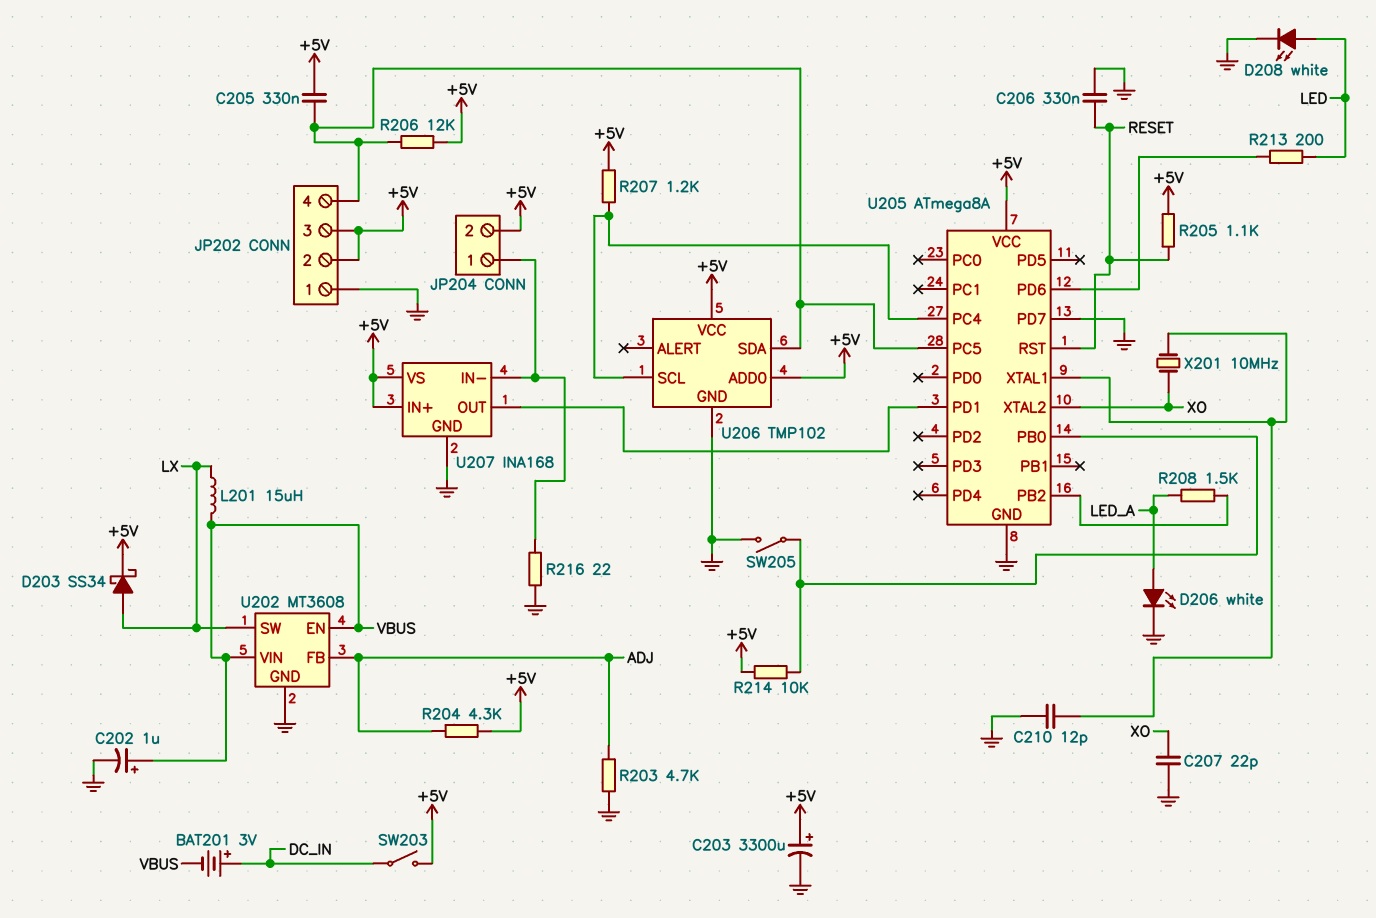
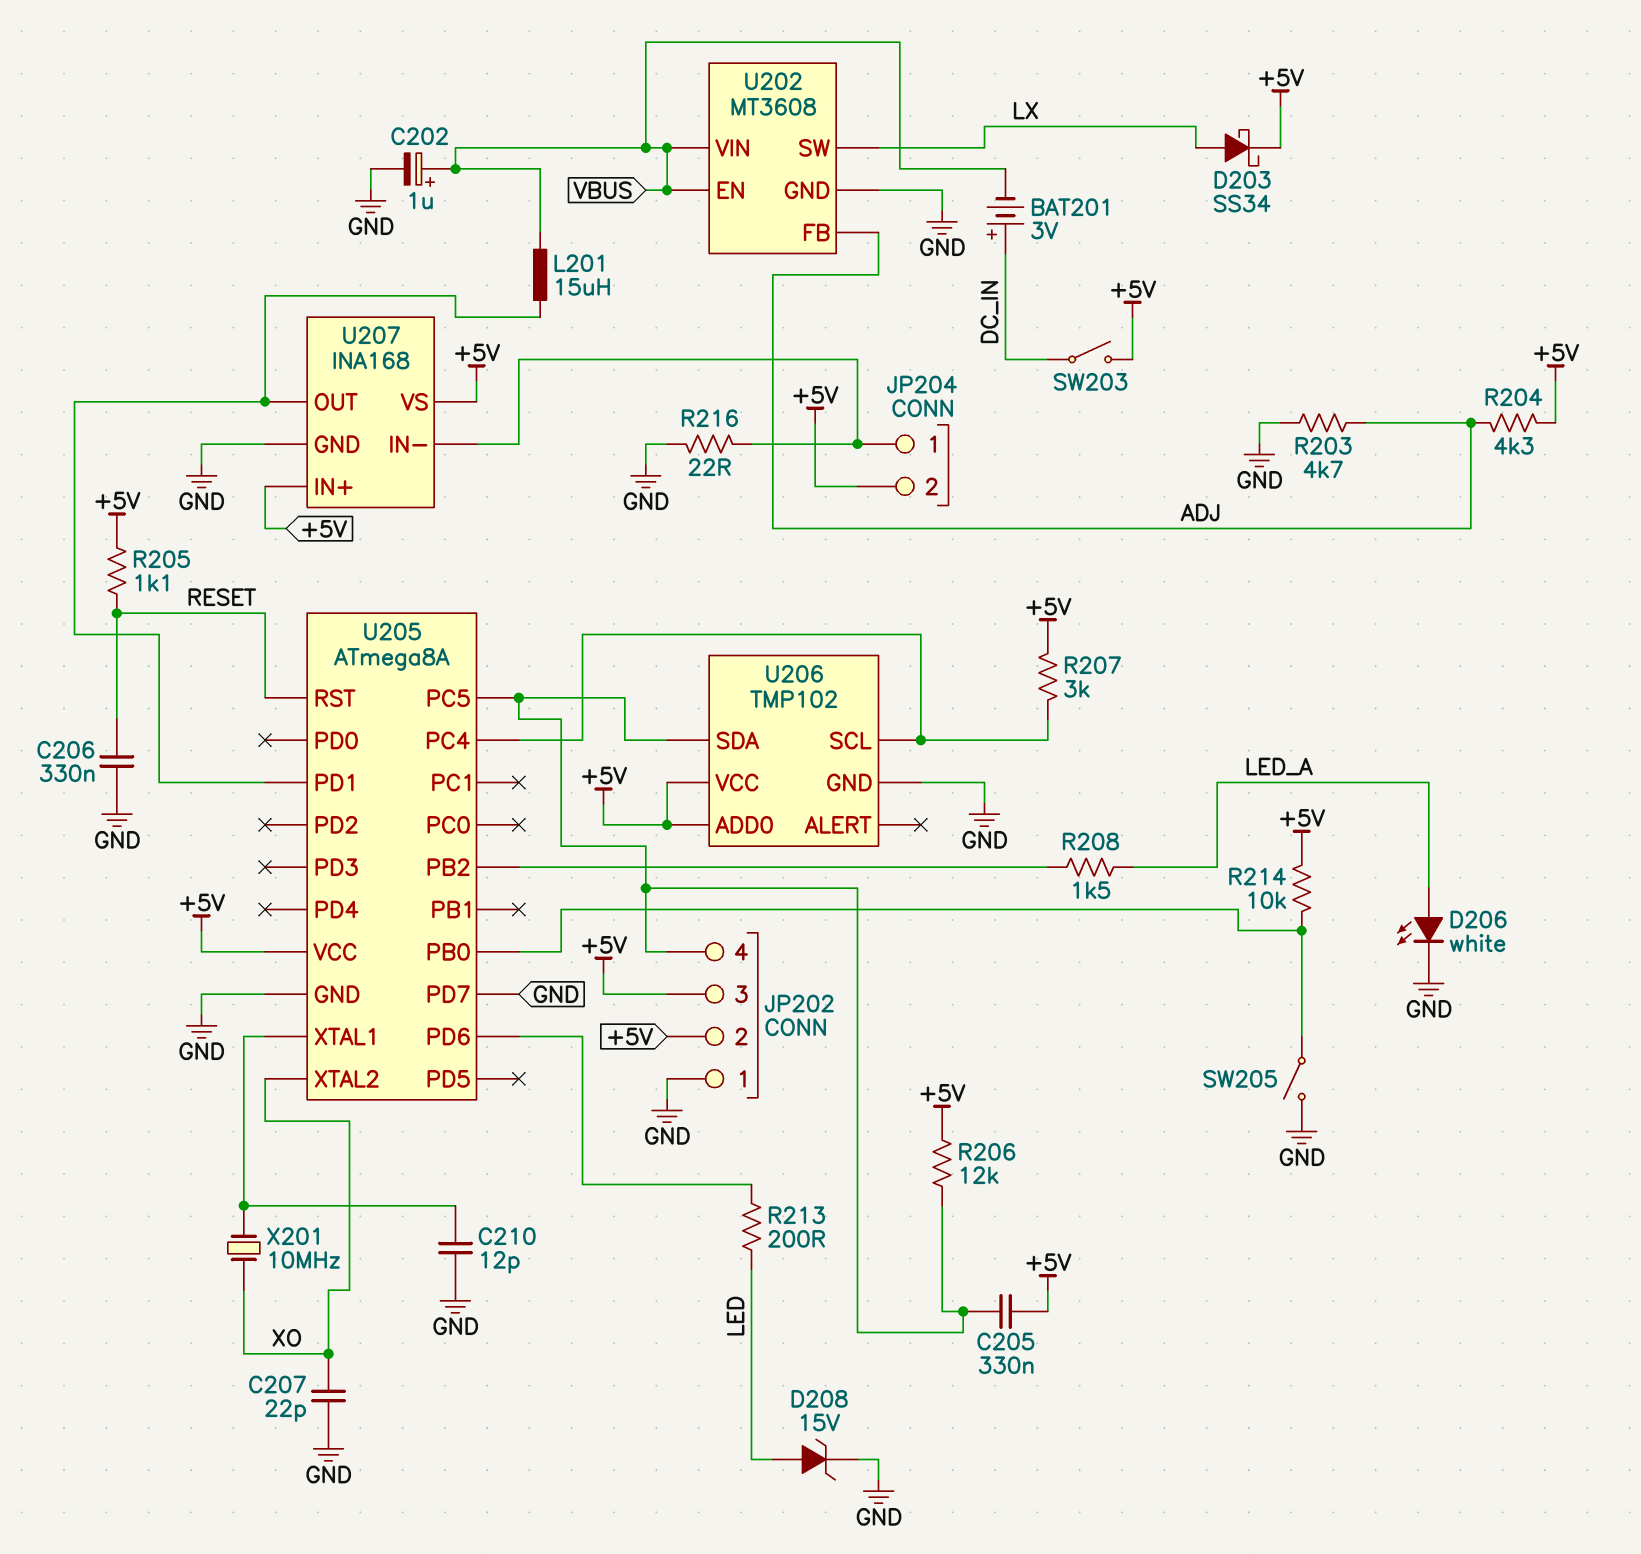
C203: 3300uF (plus +5V, minus GND) -> none
D208: LED white (A LED, K GND) -> zener 15V (A LED, K GND)
L201: 15uH (LX, VBUS) -> 15uH (U205/PD1, VBUS)
R207: 1.2k (+5V, U205/PC4) -> 3k (+5V, U205/PC4)

